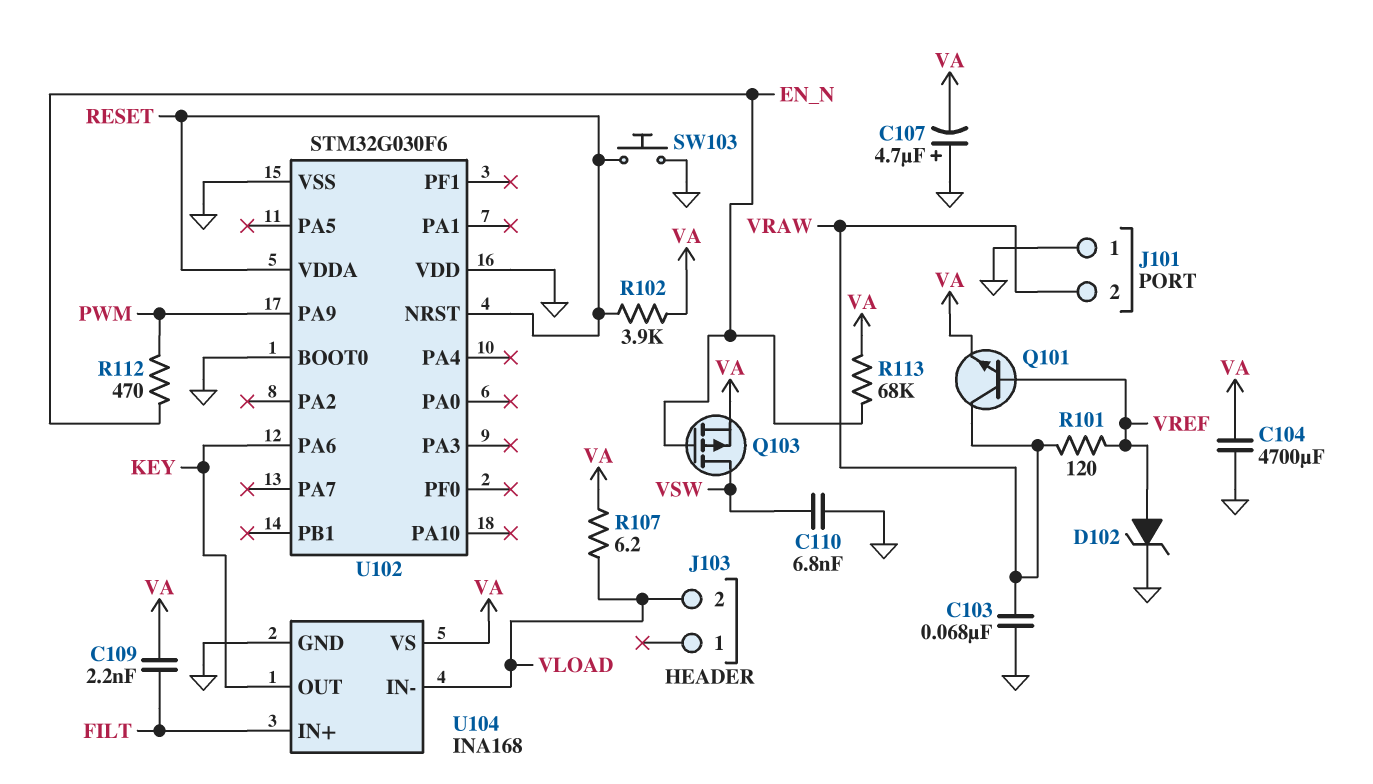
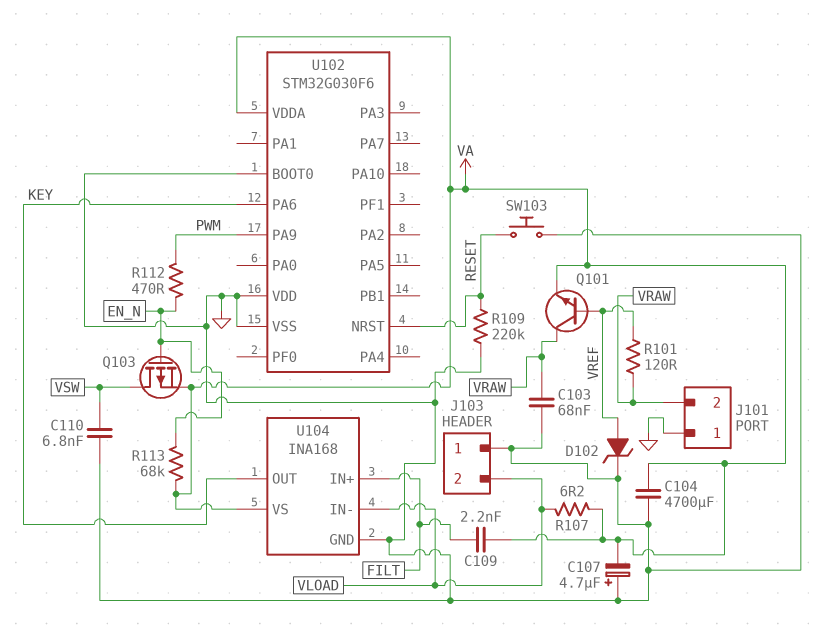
J103 pin 1: none -> GND
R102: 3.9k (RESET, VA) -> none
R109: none -> 220k (GND, RESET)
U102 pin VDDA: RESET -> VA

